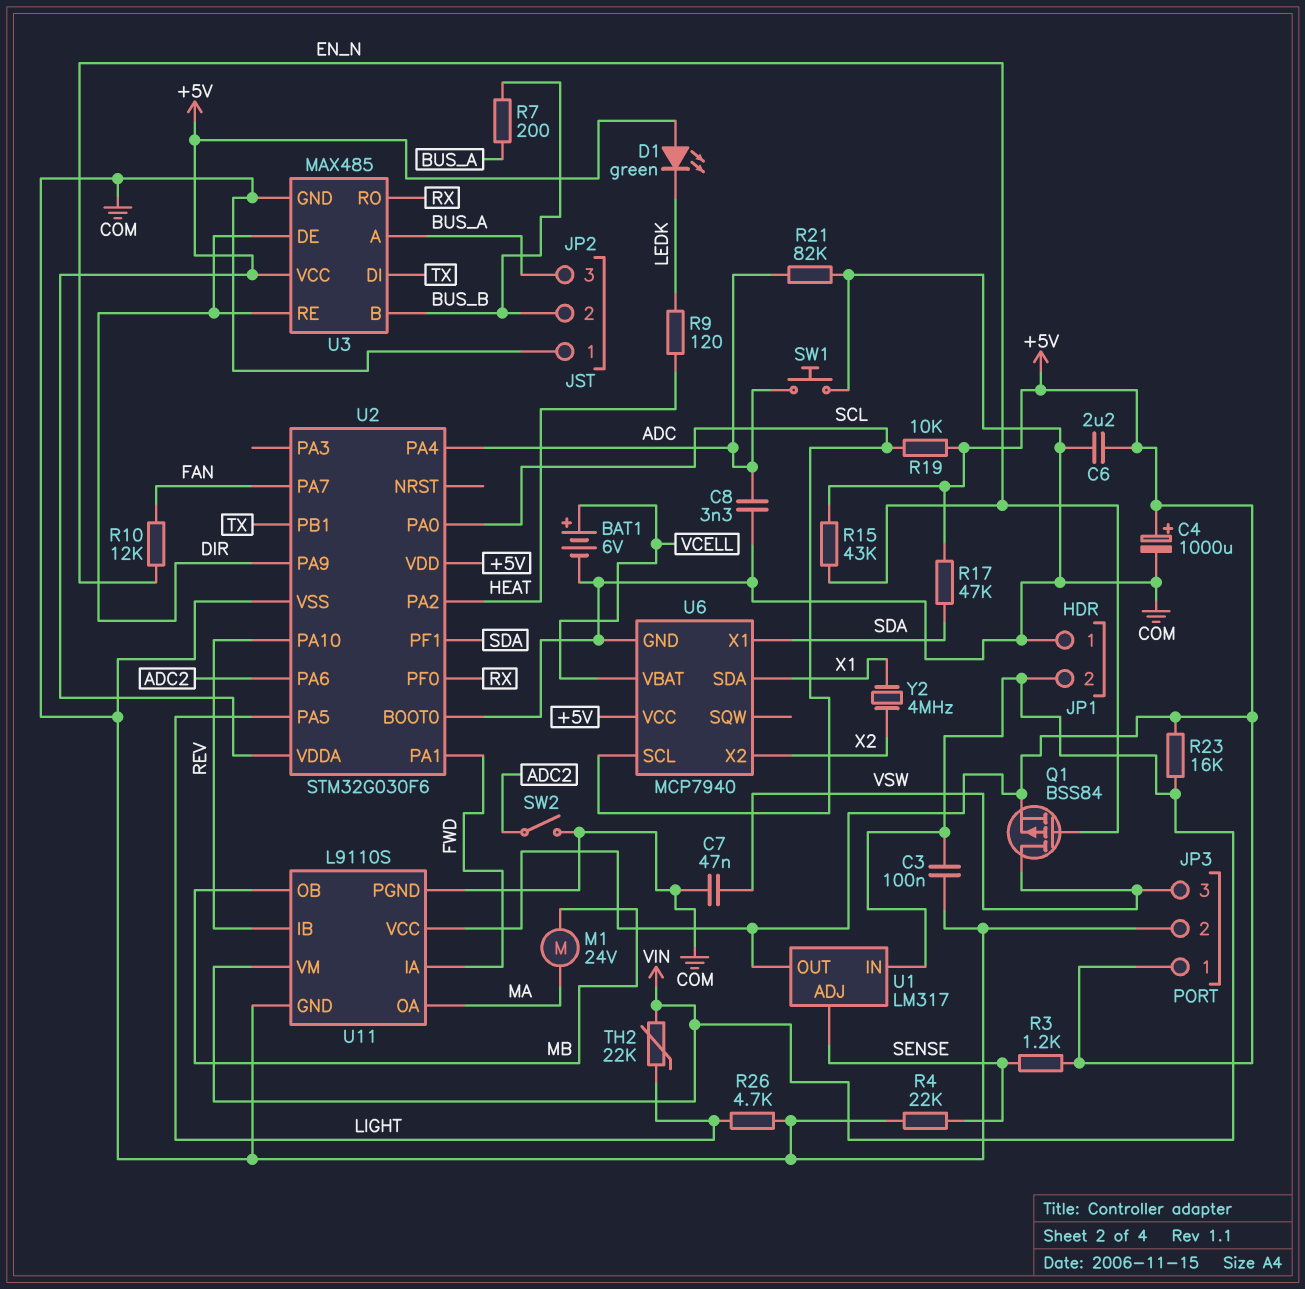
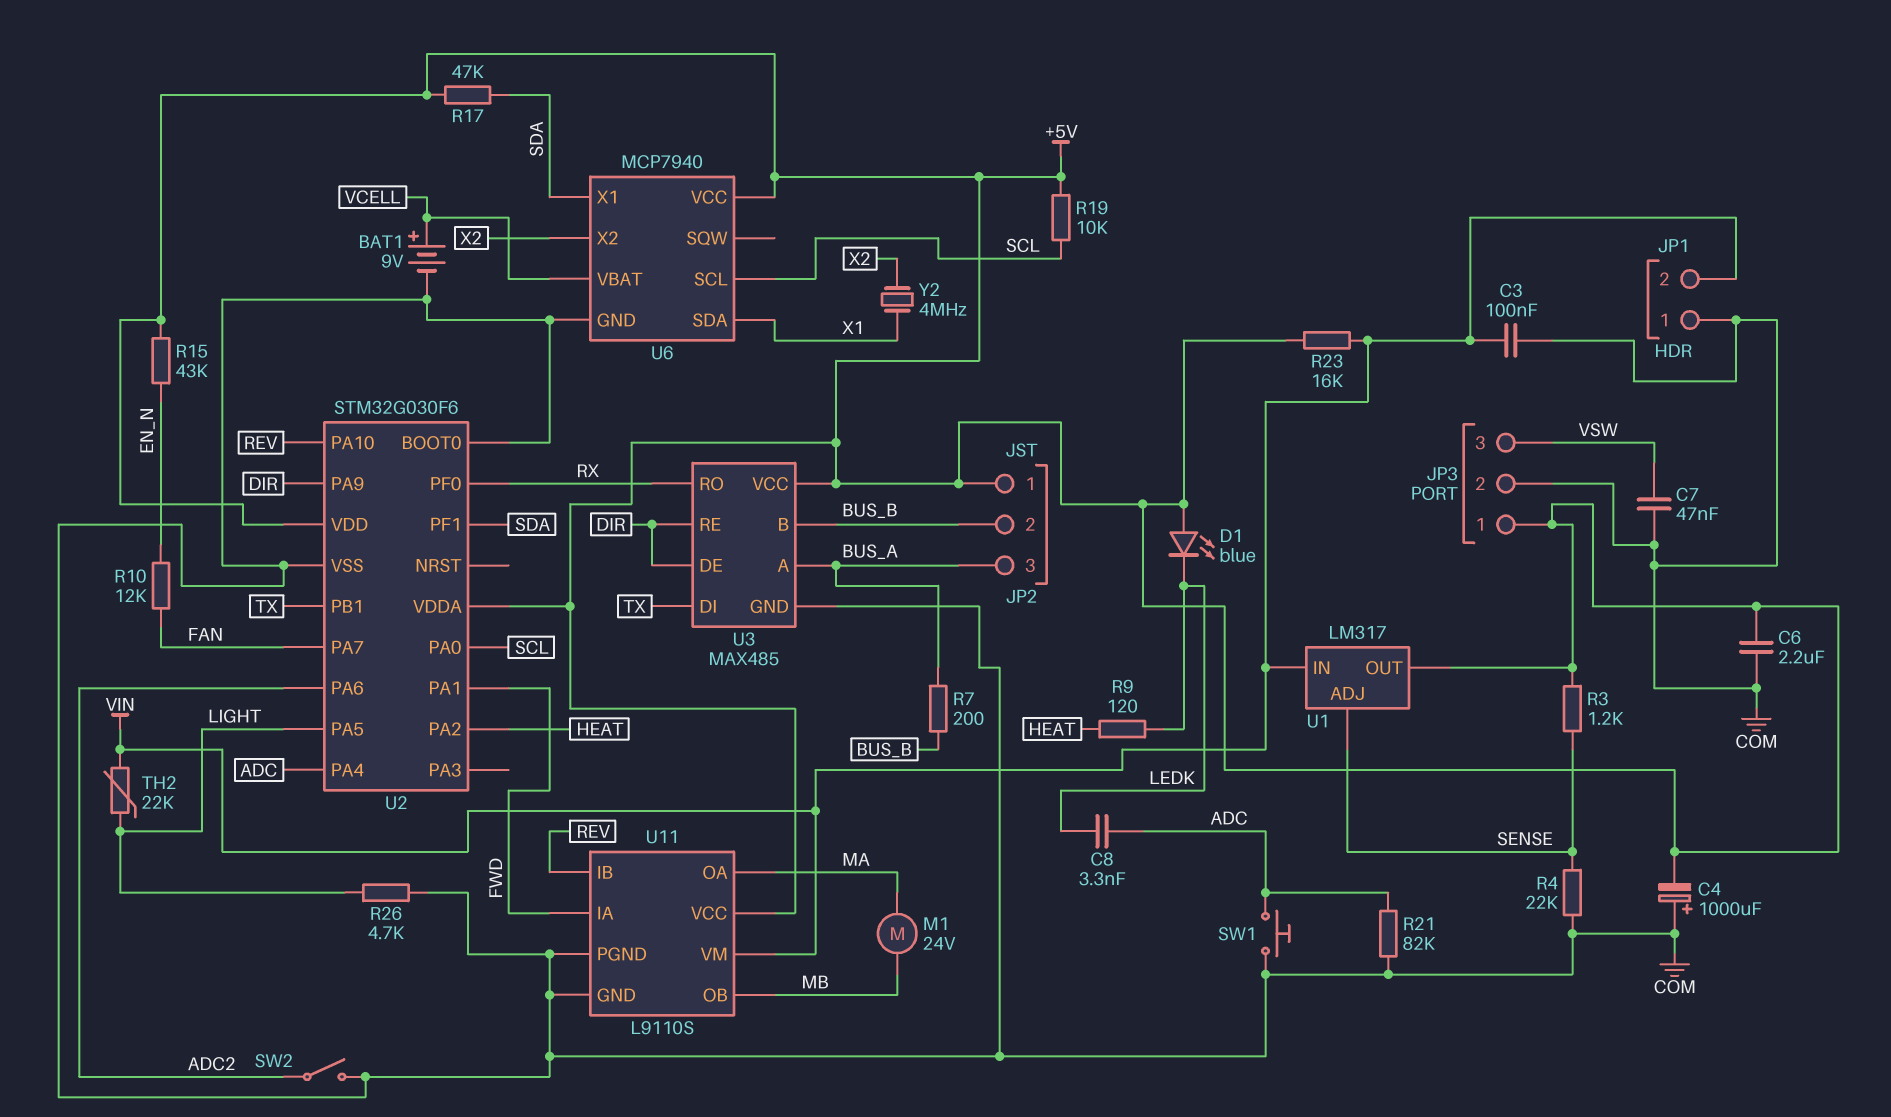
BAT1: 6V (plus VCELL, minus COM) -> 9V (plus VCELL, minus COM)
C4: 1000uF (plus +5V, minus COM) -> 1000uF (plus COM, minus +5V)
C8: 3.3nF (ADC, COM) -> 3.3nF (ADC, LEDK)
D1: LED green (A +5V, K LEDK) -> LED blue (A +5V, K LEDK)
JP2 pin 1: COM -> +5V
Q1: PMOS BSS84 (G EN_N, D VSW, S +5V) -> none

